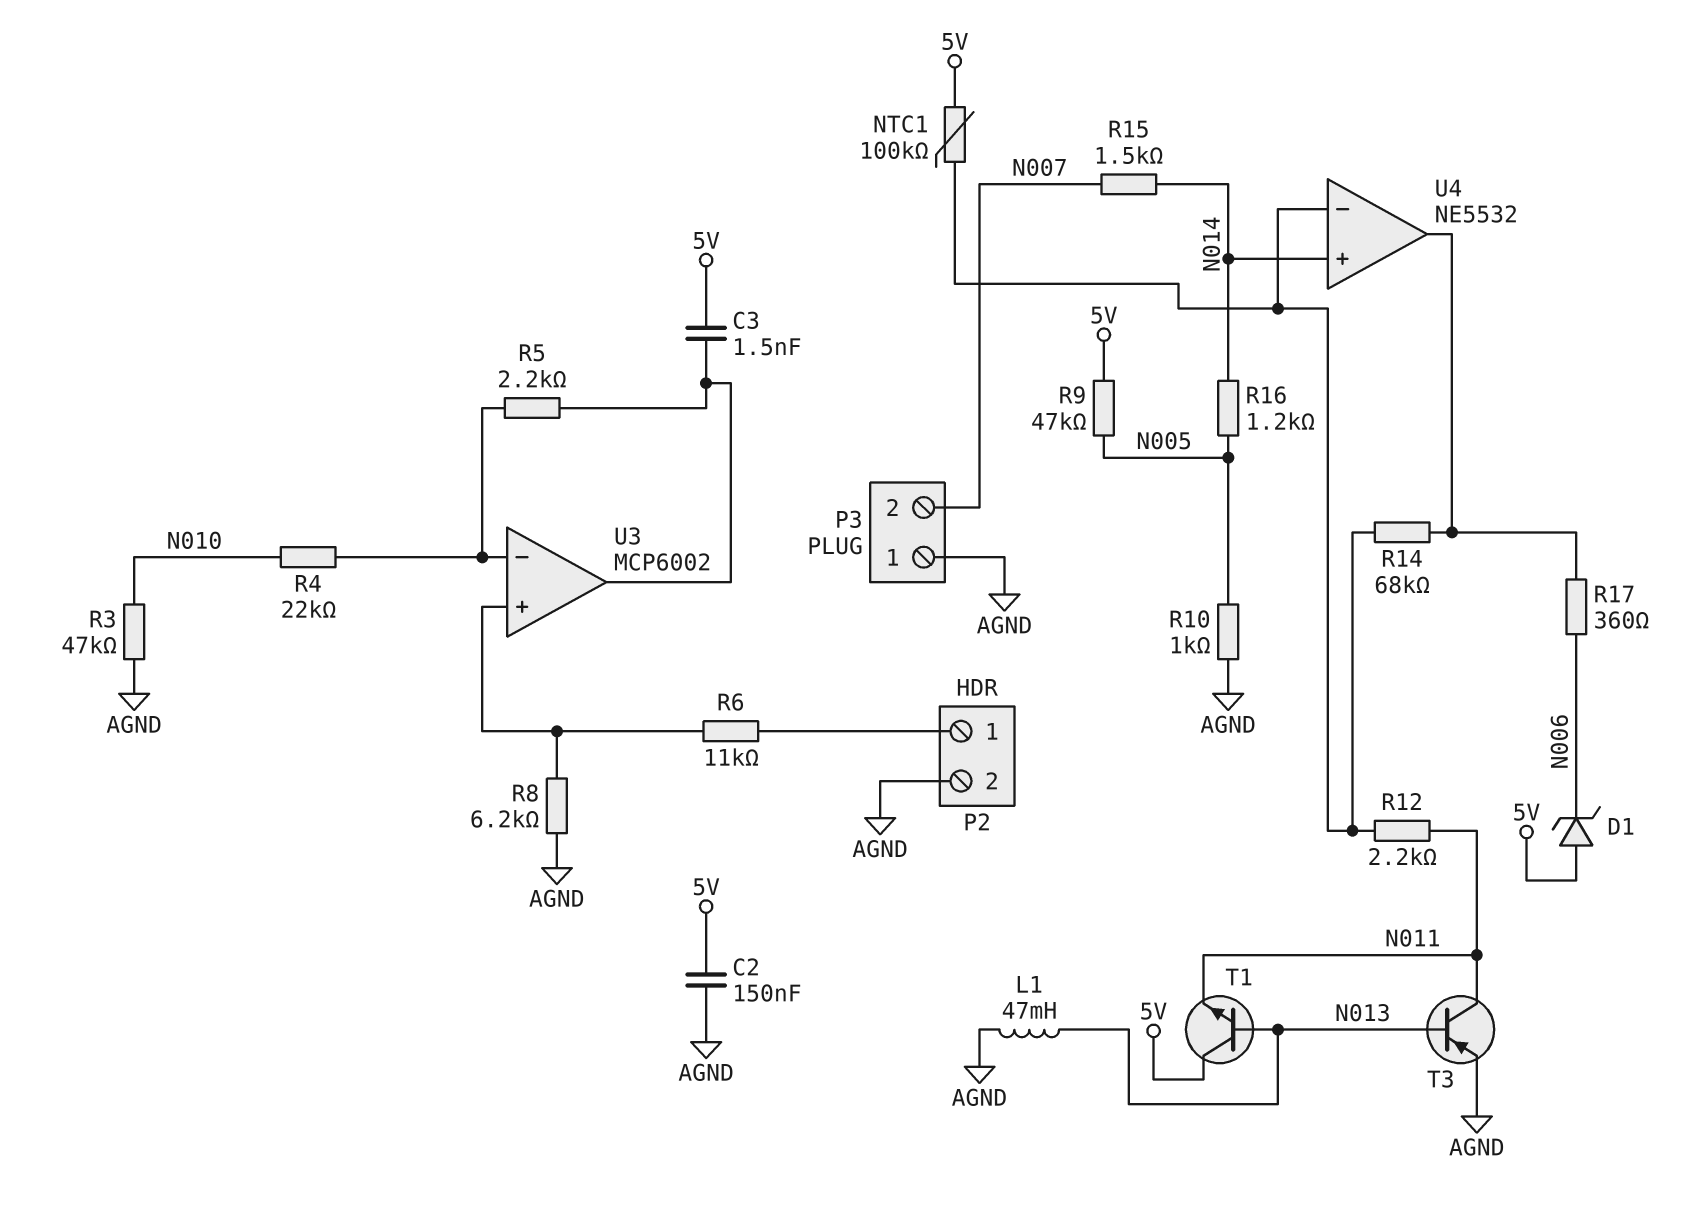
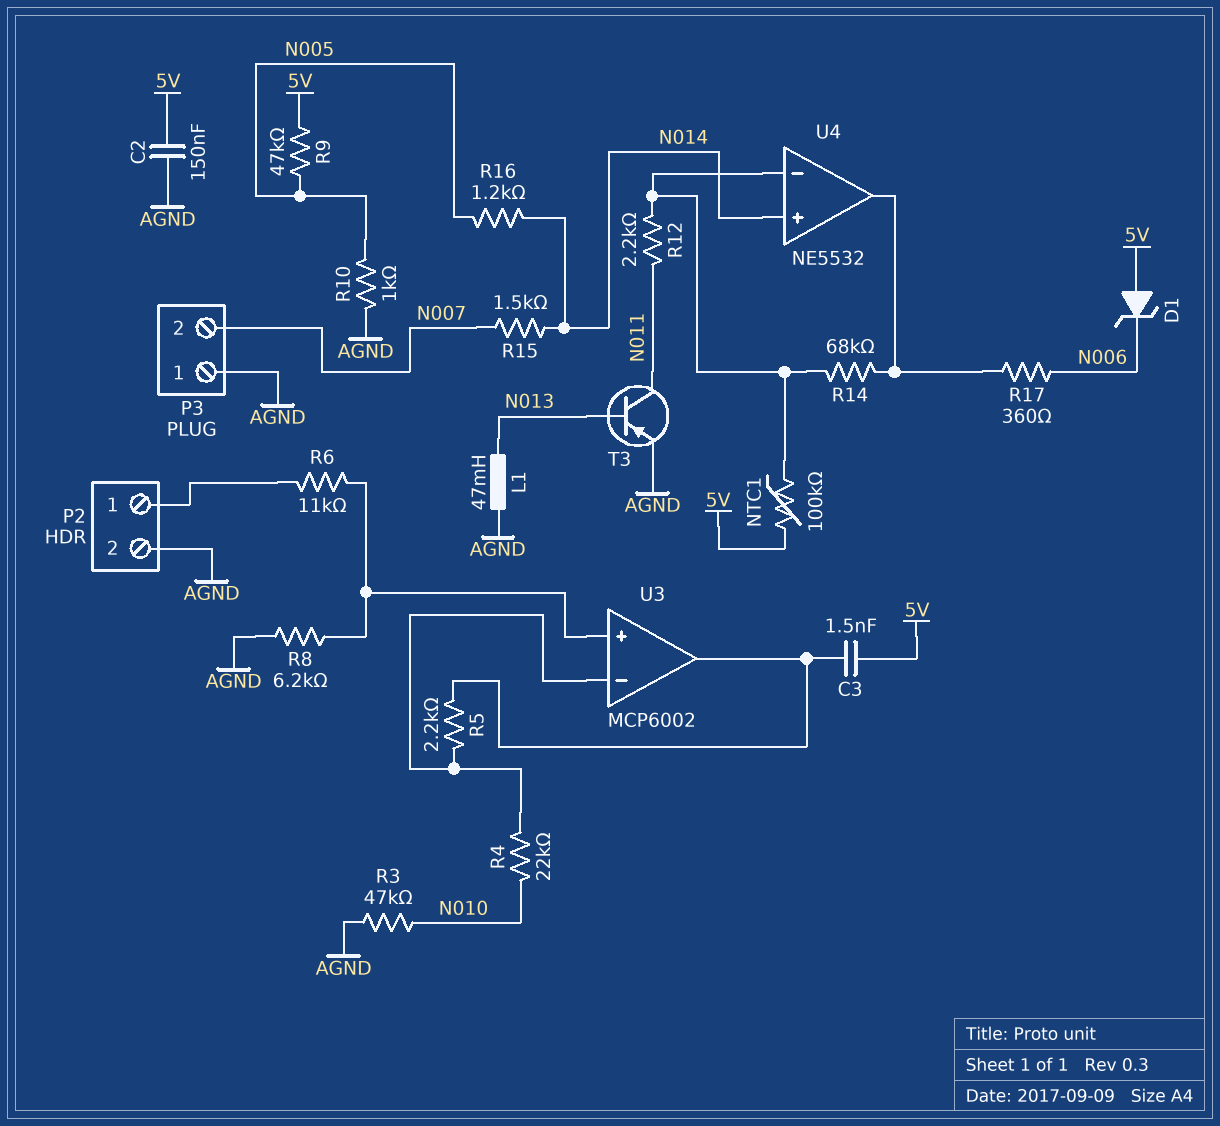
T1: NPN (B N013, C 5V, E N011) -> none

